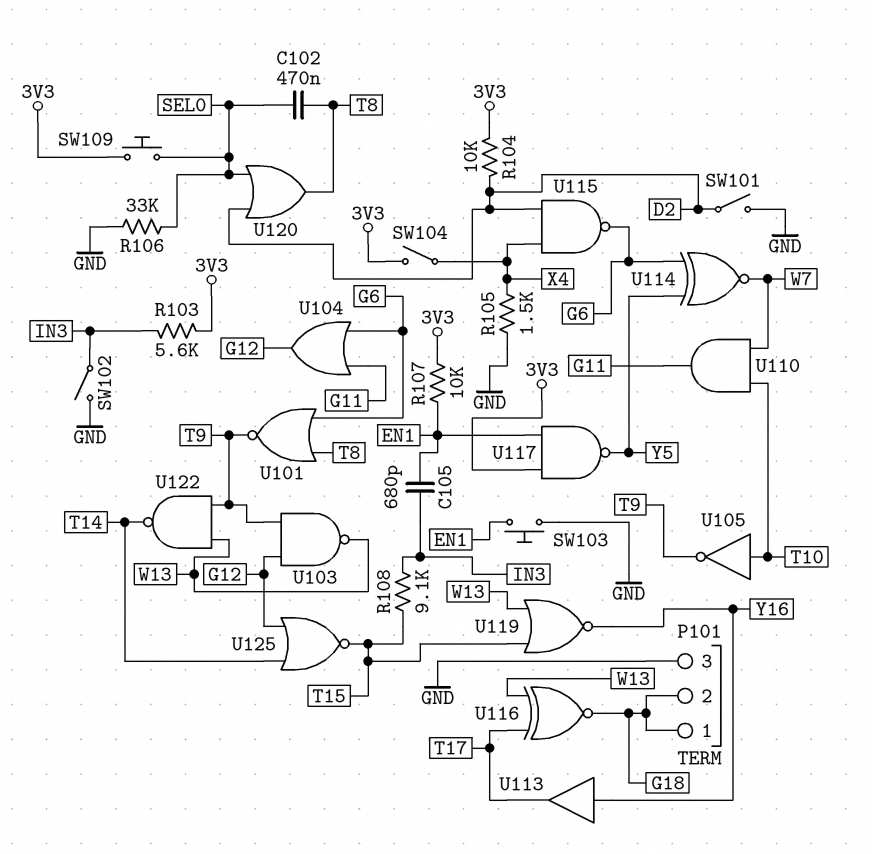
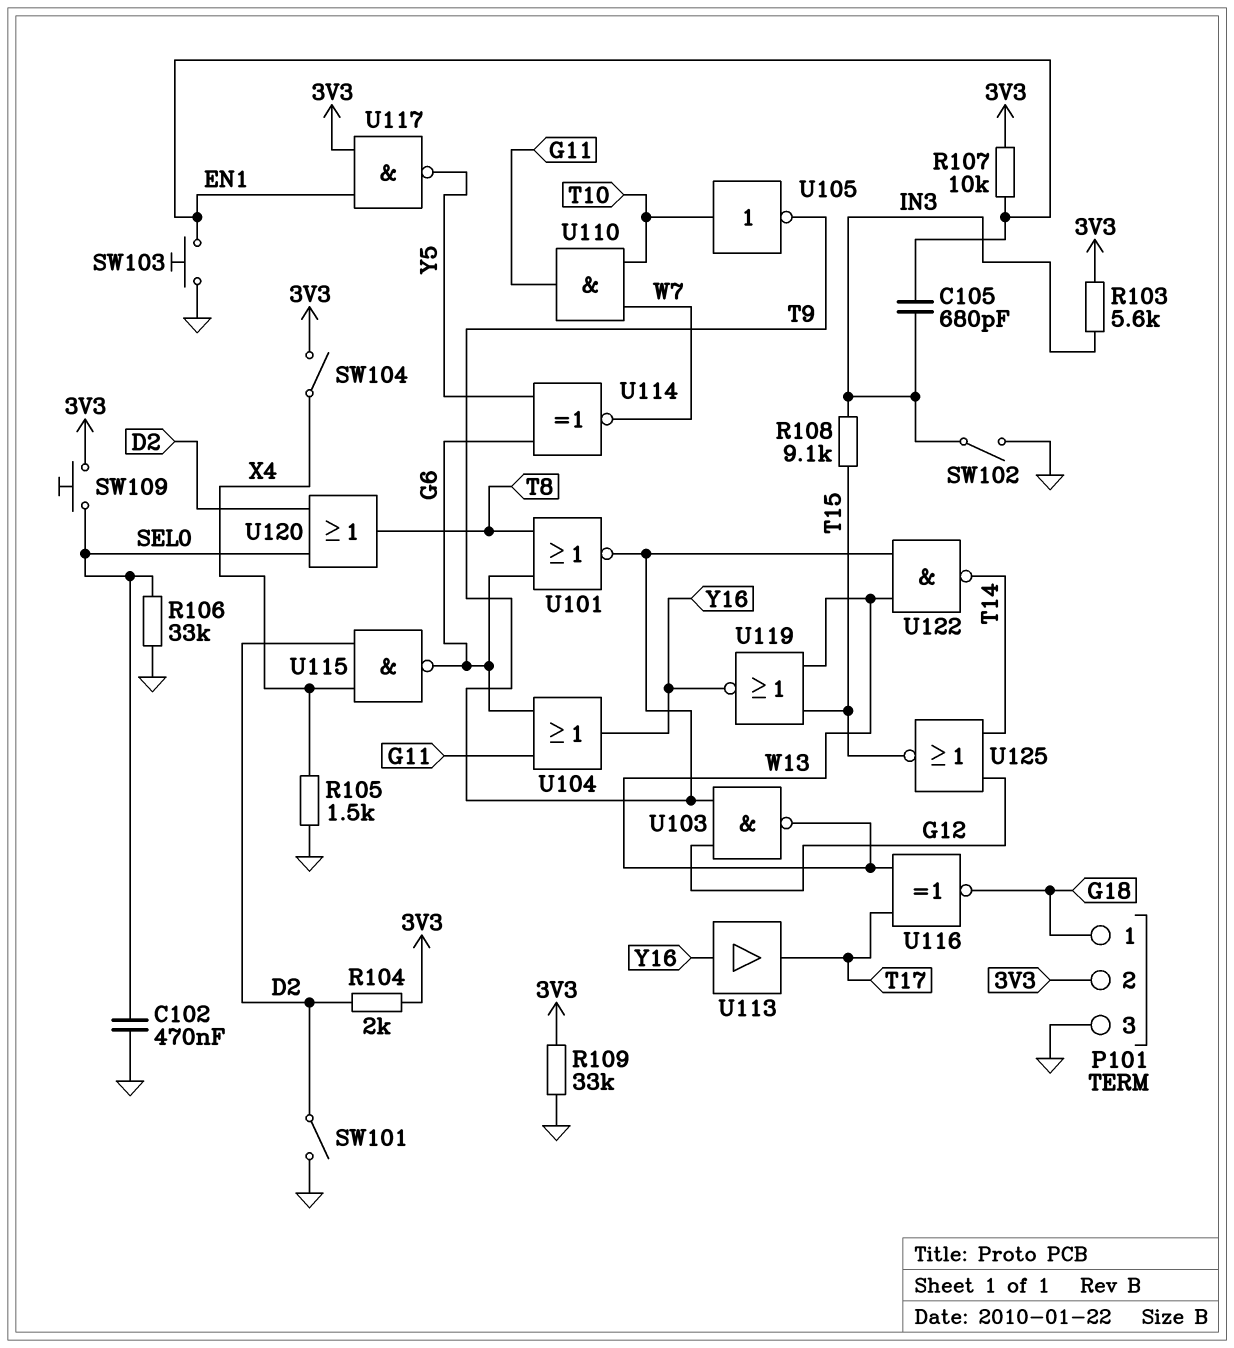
C102: 470nF (SEL0, T8) -> 470nF (GND, SEL0)
P101 pin 2: G18 -> 3V3
R104: 10k (3V3, D2) -> 2k (3V3, D2)
R109: none -> 33k (3V3, GND)
U104: OR (in G6, in G11, out G12) -> OR (in G6, in G11, out Y16)

